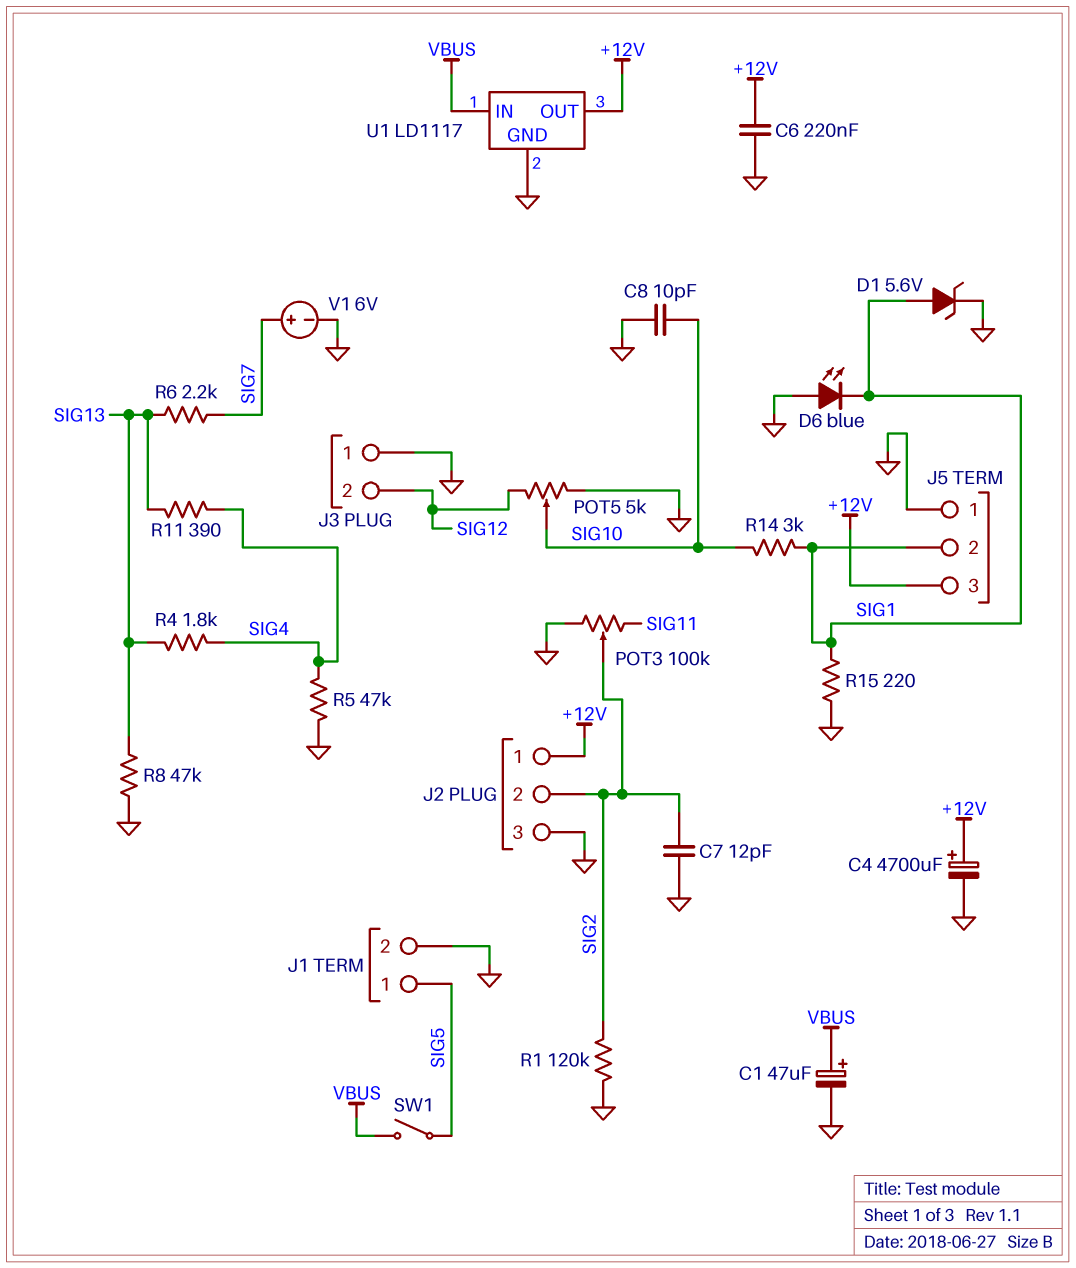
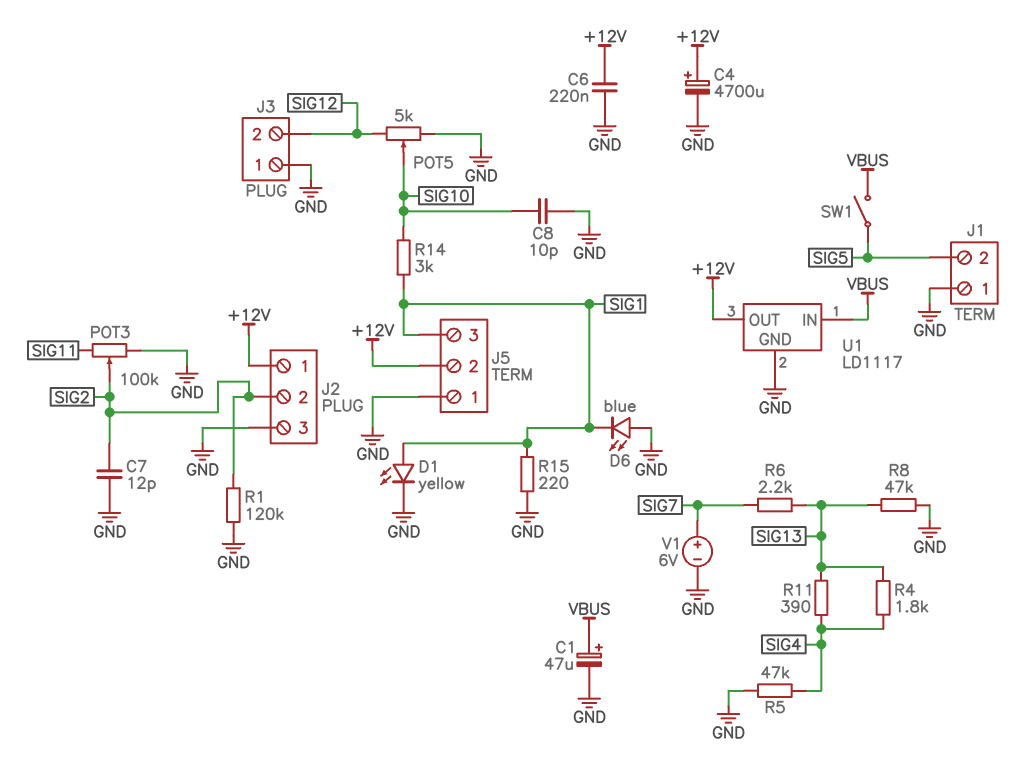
D1: zener 5.6V (A SIG1, K GND) -> LED yellow (A SIG1, K GND)
J1 pin 1: SIG5 -> GND
J1 pin 2: GND -> SIG5
J5 pin 2: SIG1 -> +12V
J5 pin 3: +12V -> SIG1

